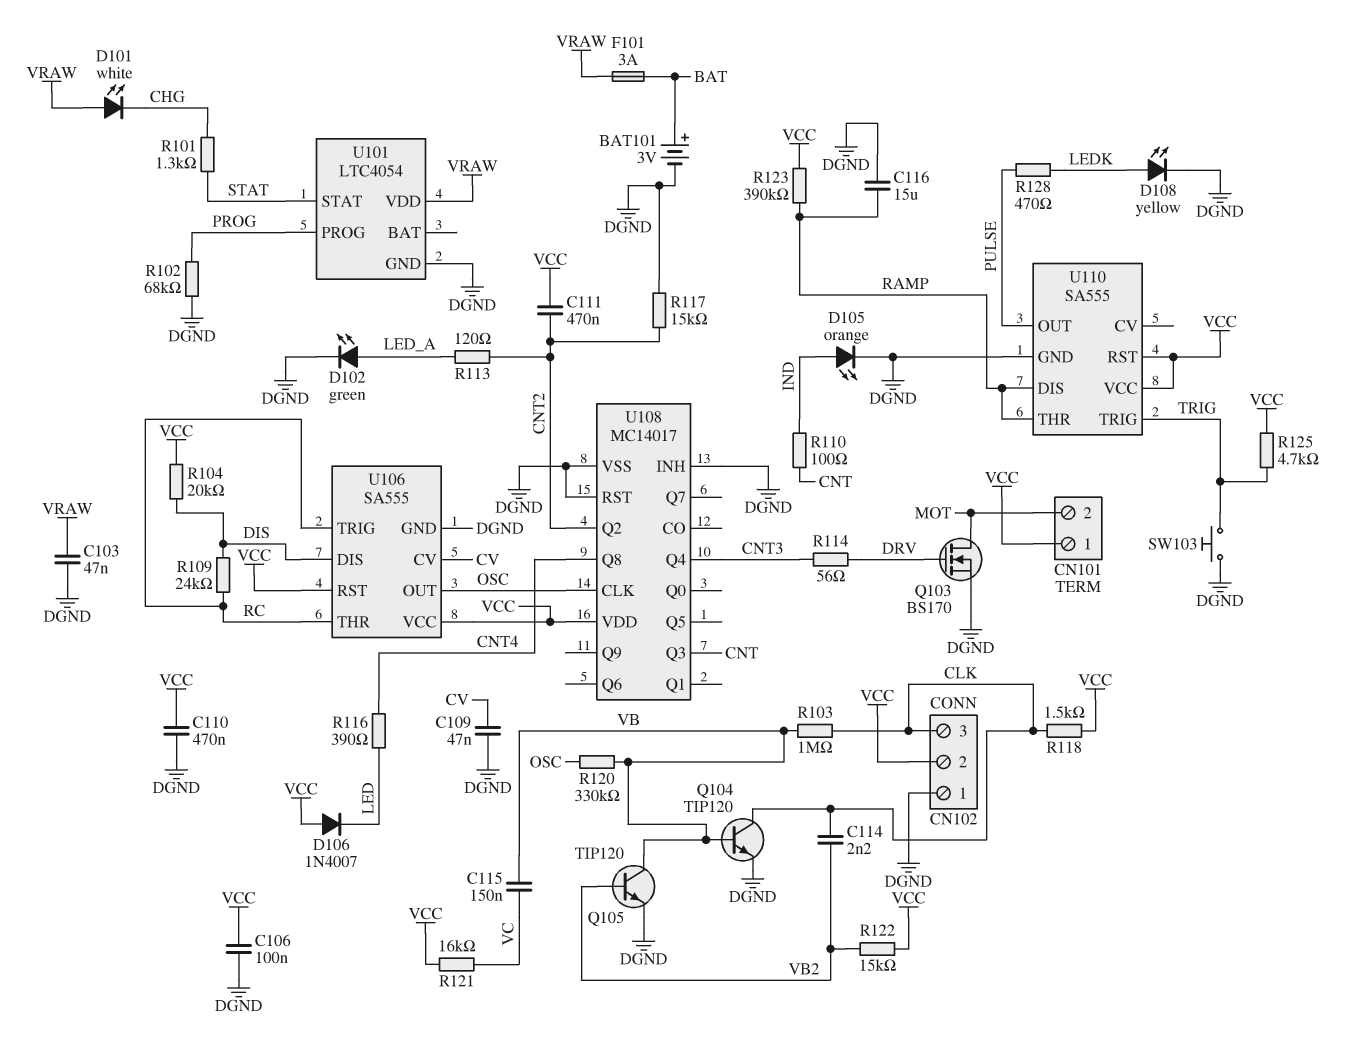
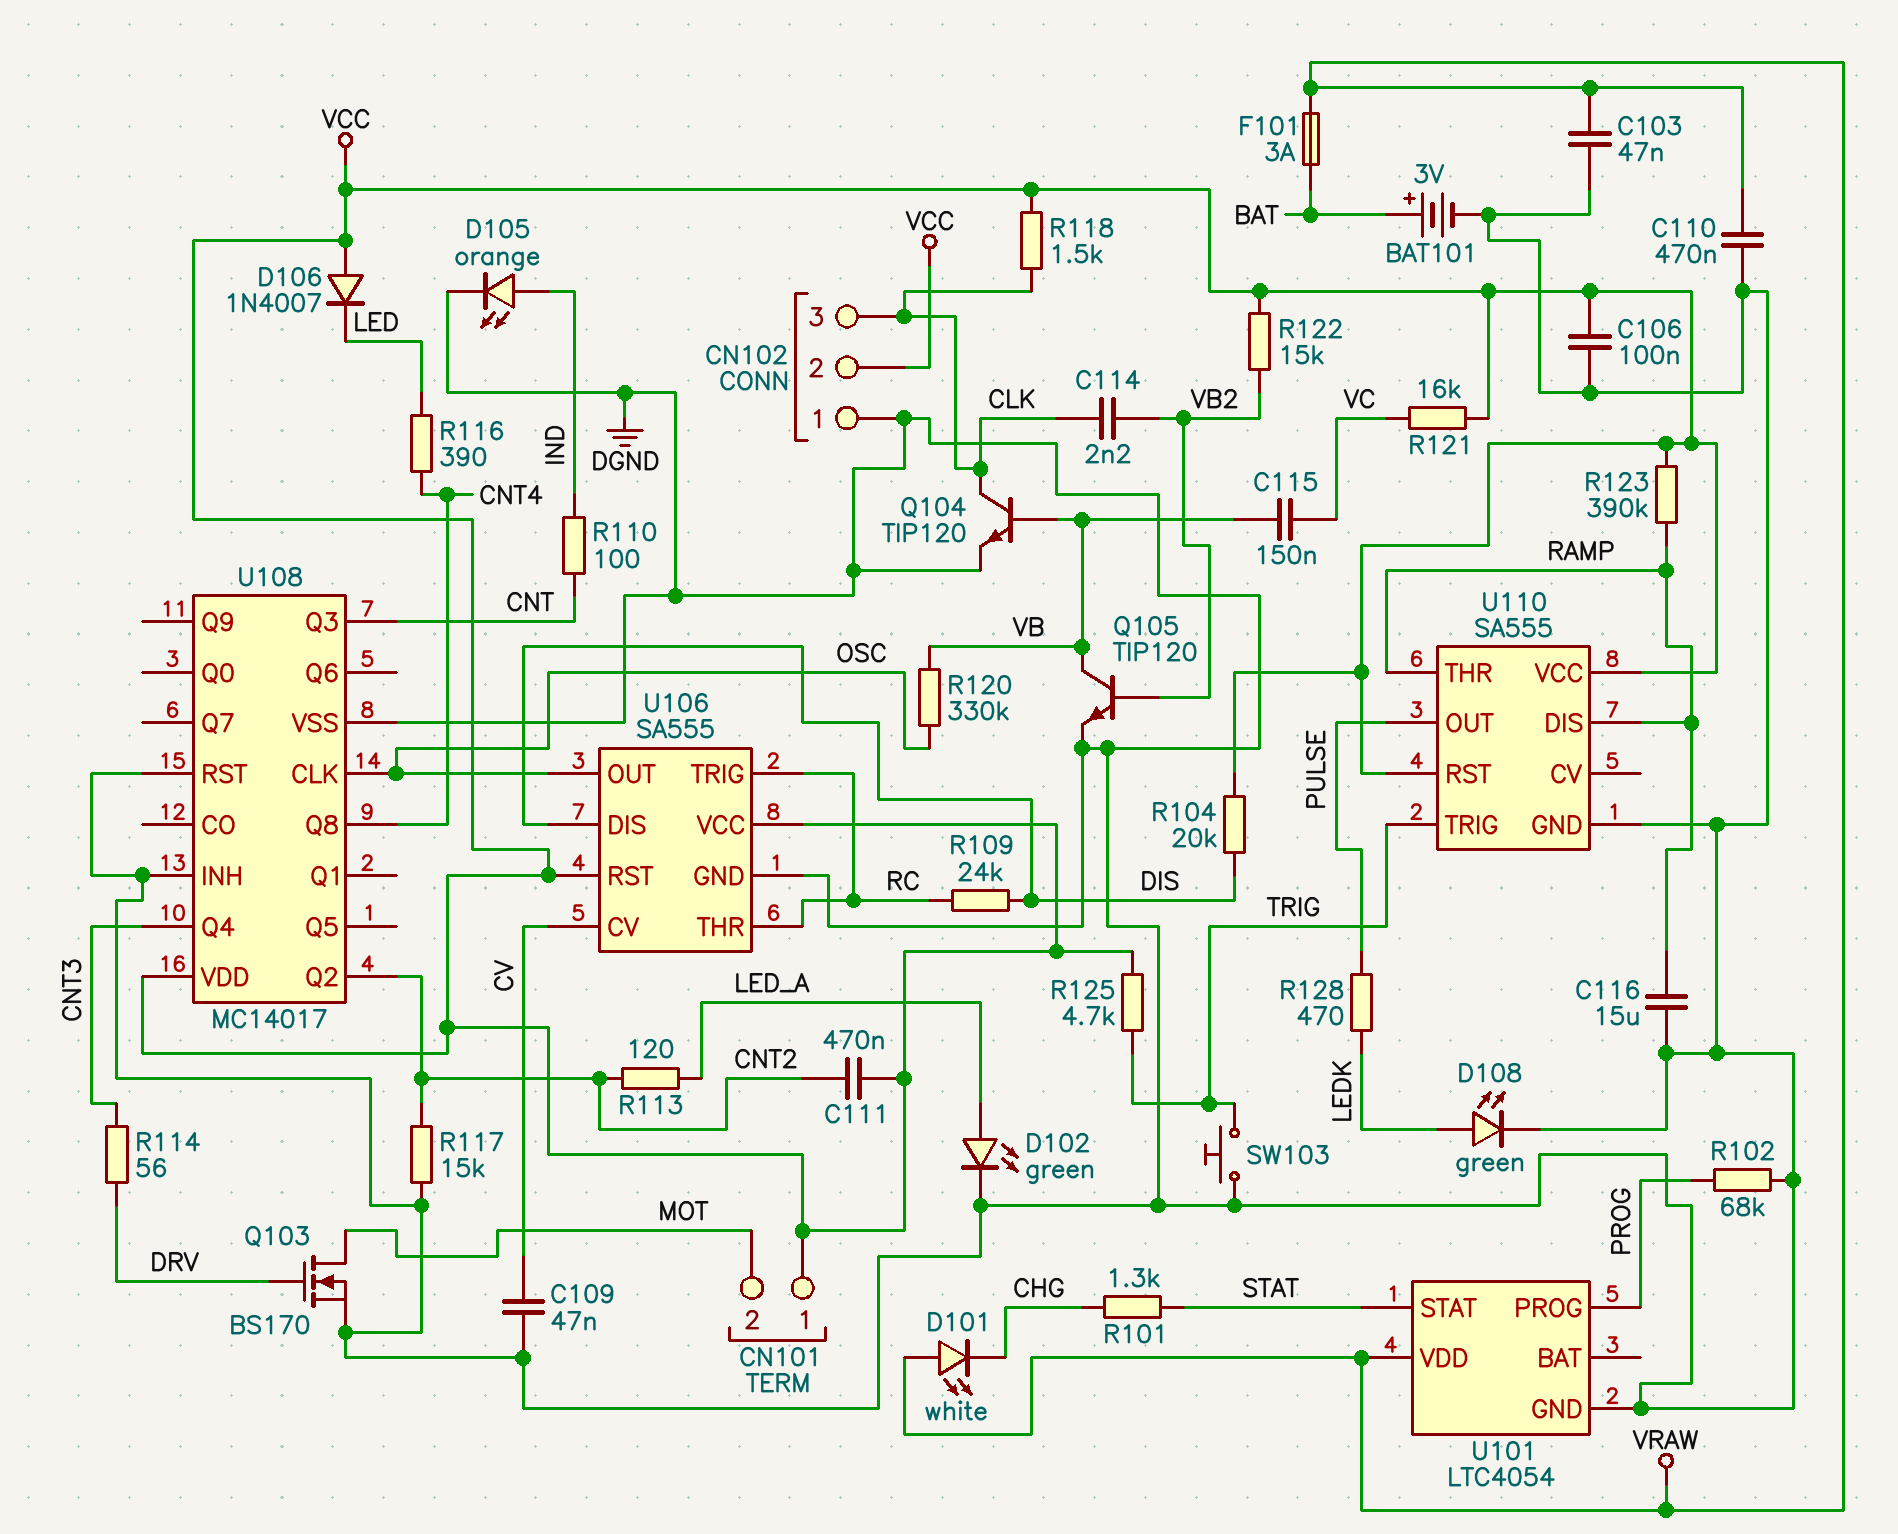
C110: 470nF (DGND, VCC) -> 470nF (DGND, VRAW)
D108: LED yellow (A LEDK, K DGND) -> LED green (A LEDK, K DGND)
R103: 1M (CLK, VB) -> none

